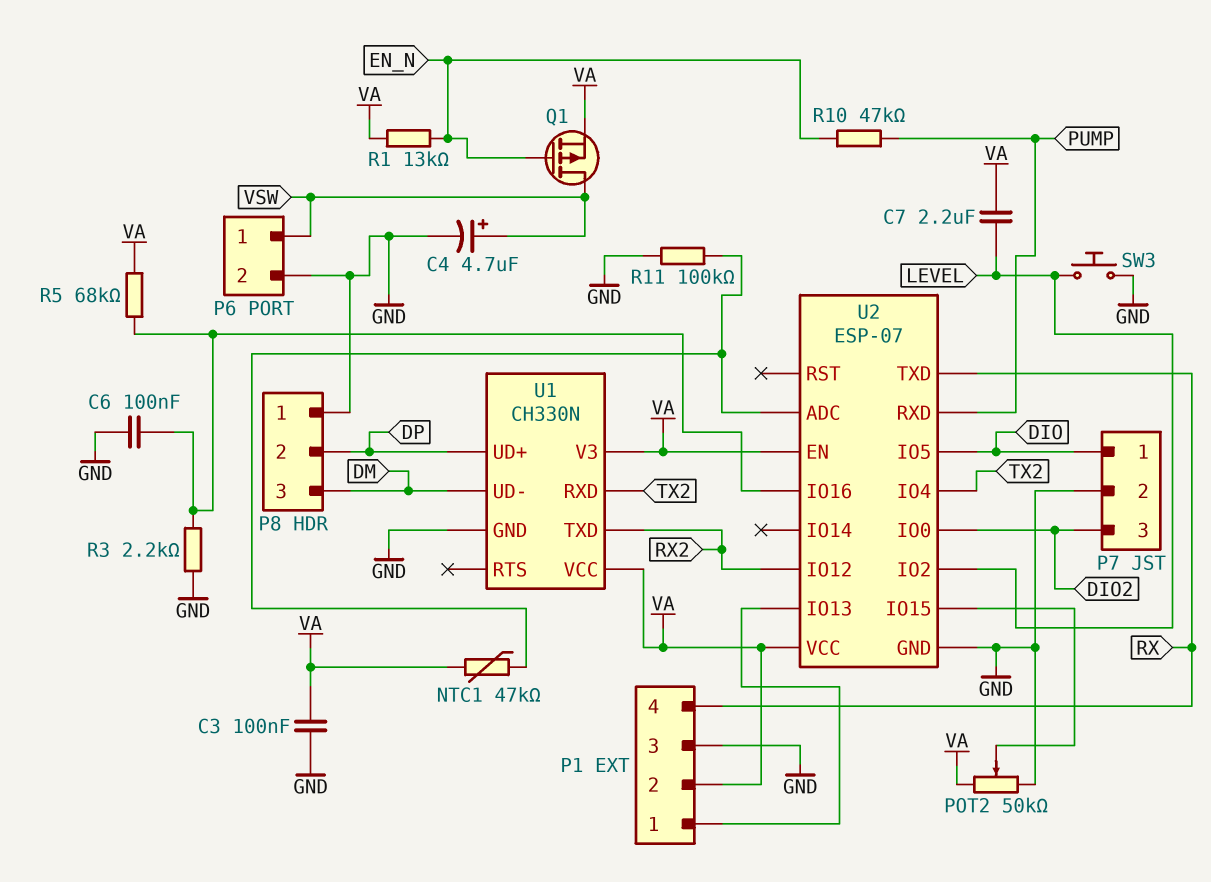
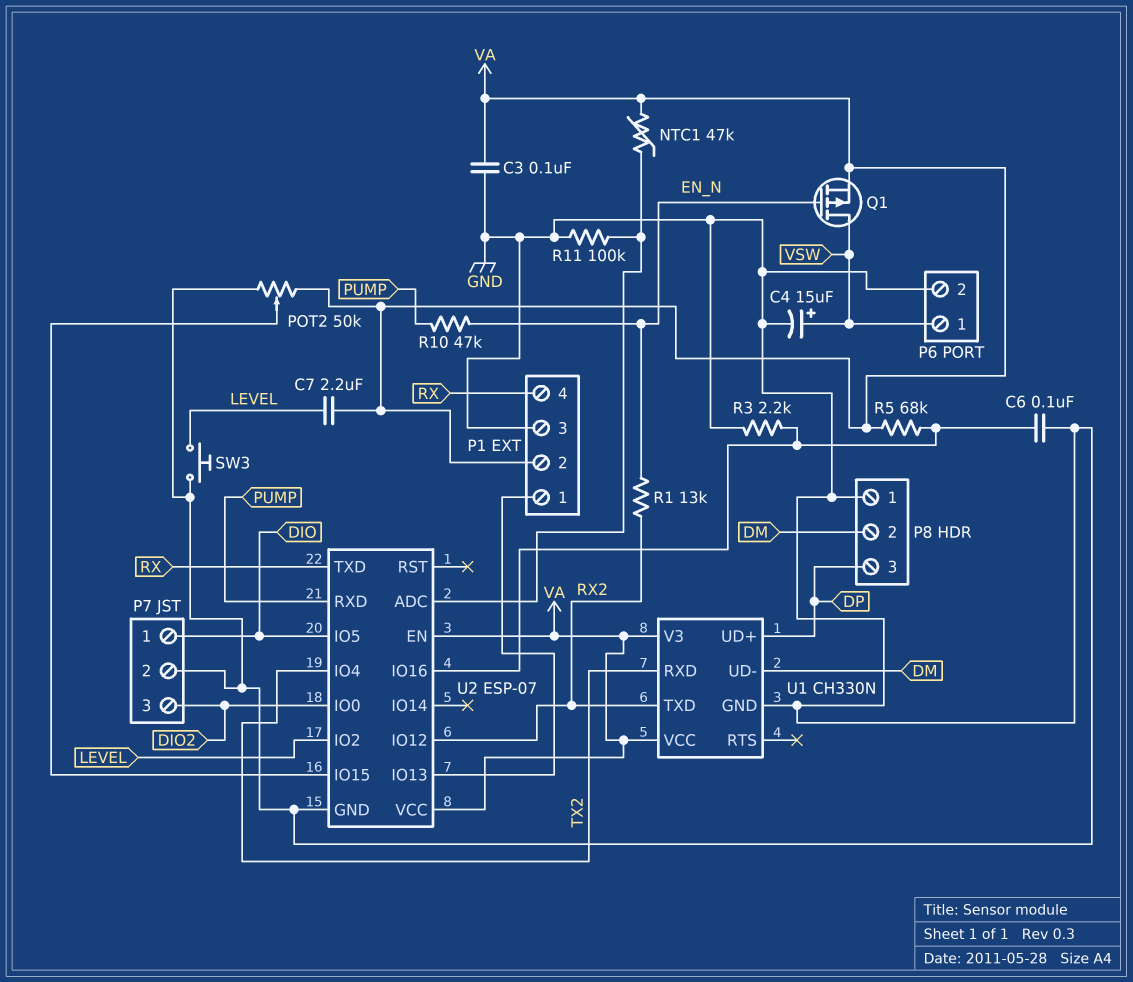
C4: 4.7uF (plus VSW, minus GND) -> 15uF (plus VSW, minus GND)
P8 pin 2: DP -> DM
P8 pin 3: DM -> DP
R1: 13k (EN_N, VA) -> 13k (EN_N, RX2)

